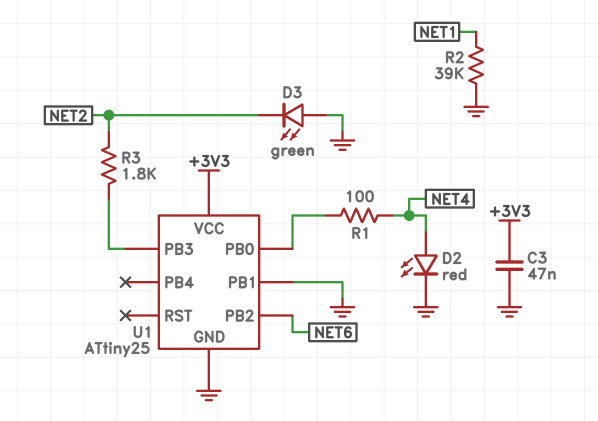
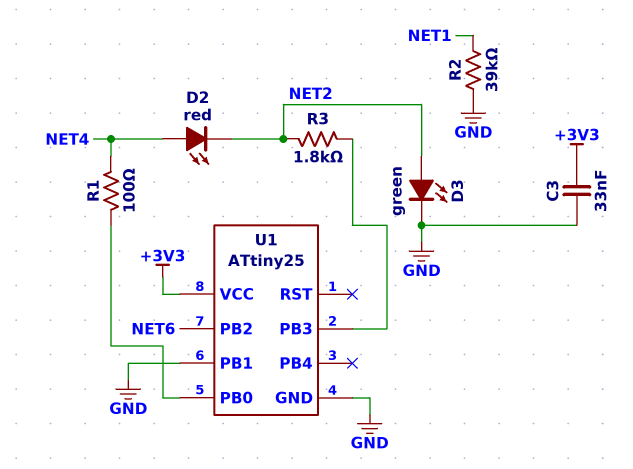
C3: 47nF (+3V3, GND) -> 33nF (+3V3, GND)
D2: LED red (A NET4, K GND) -> LED red (A NET4, K NET2)
D3: LED green (A GND, K NET2) -> LED green (A NET2, K GND)

